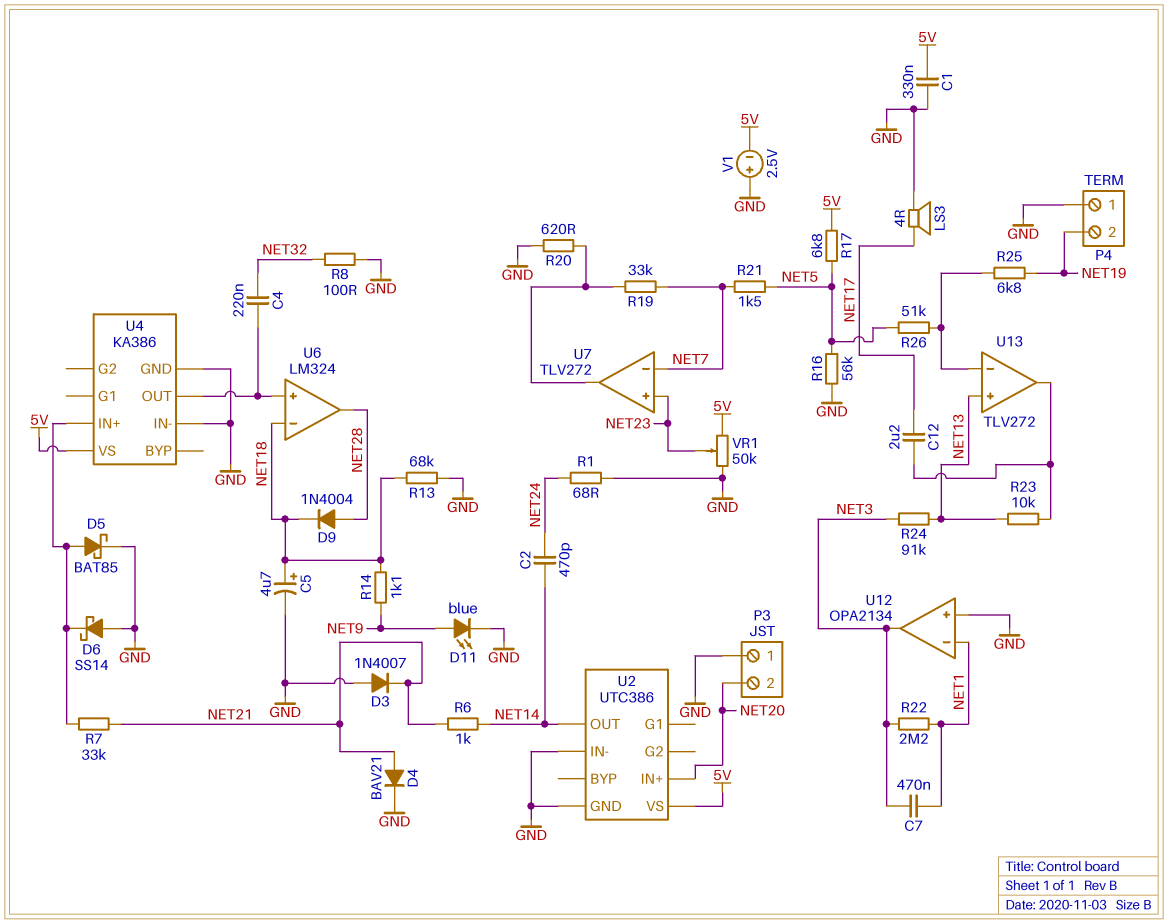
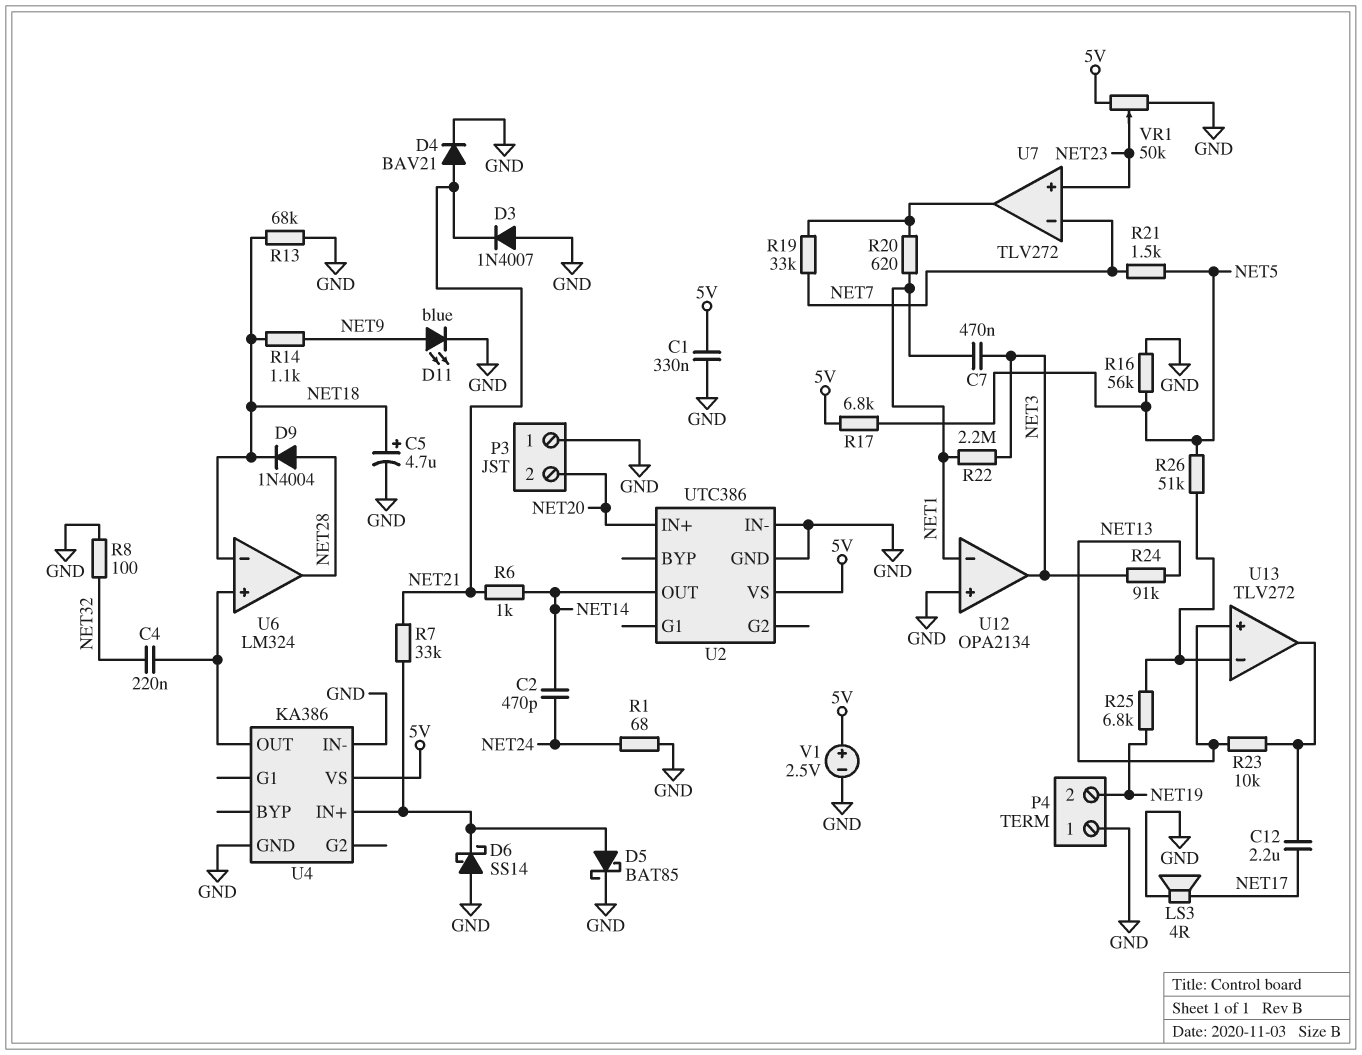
R20: 620 (GND, U7/out) -> 620 (NET1, U7/out)
V1: 2.5V (plus GND, minus 5V) -> 2.5V (plus 5V, minus GND)

